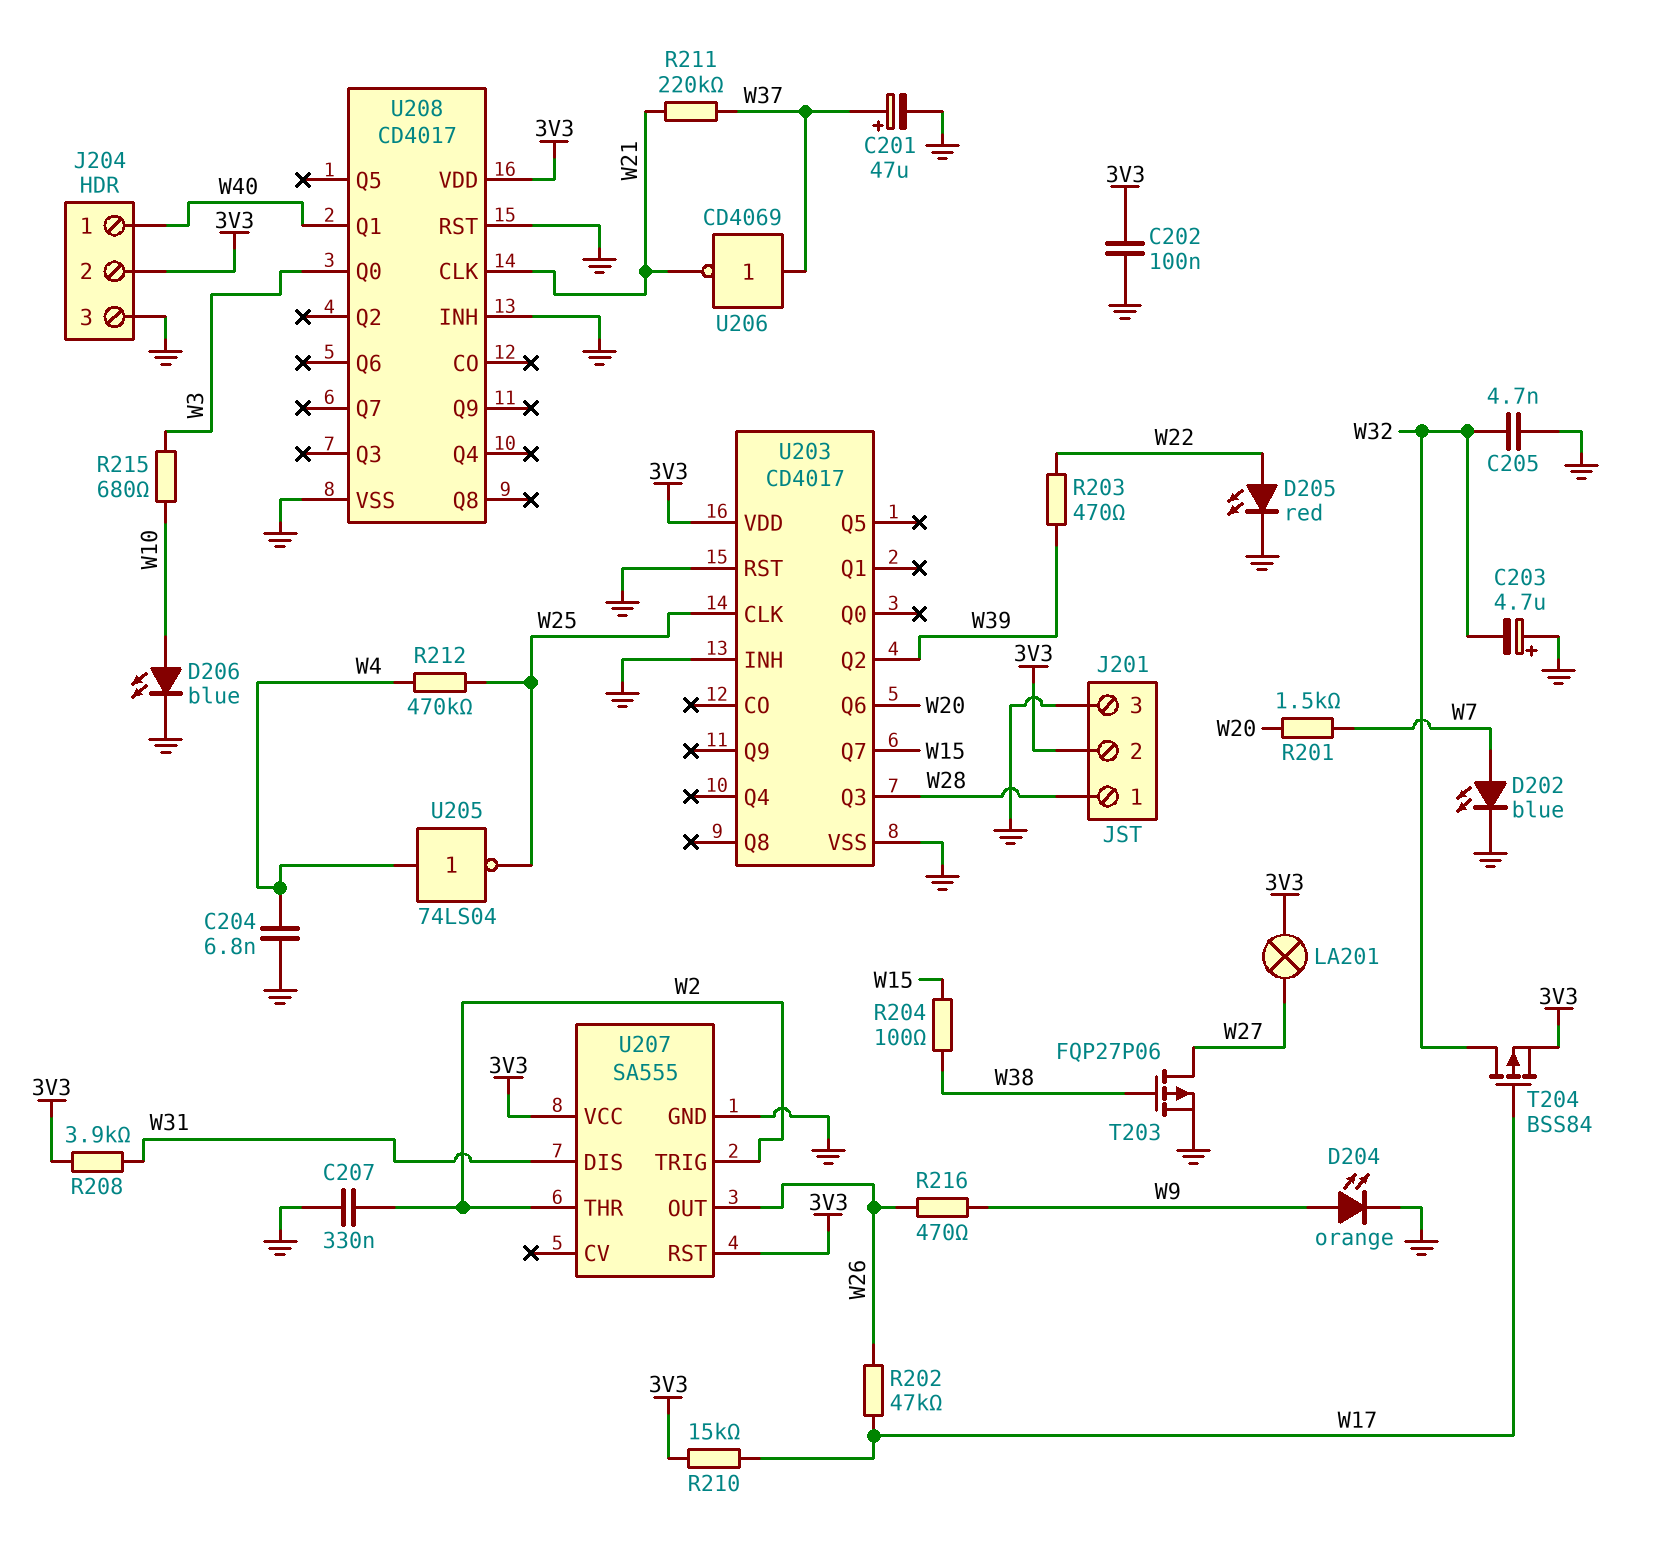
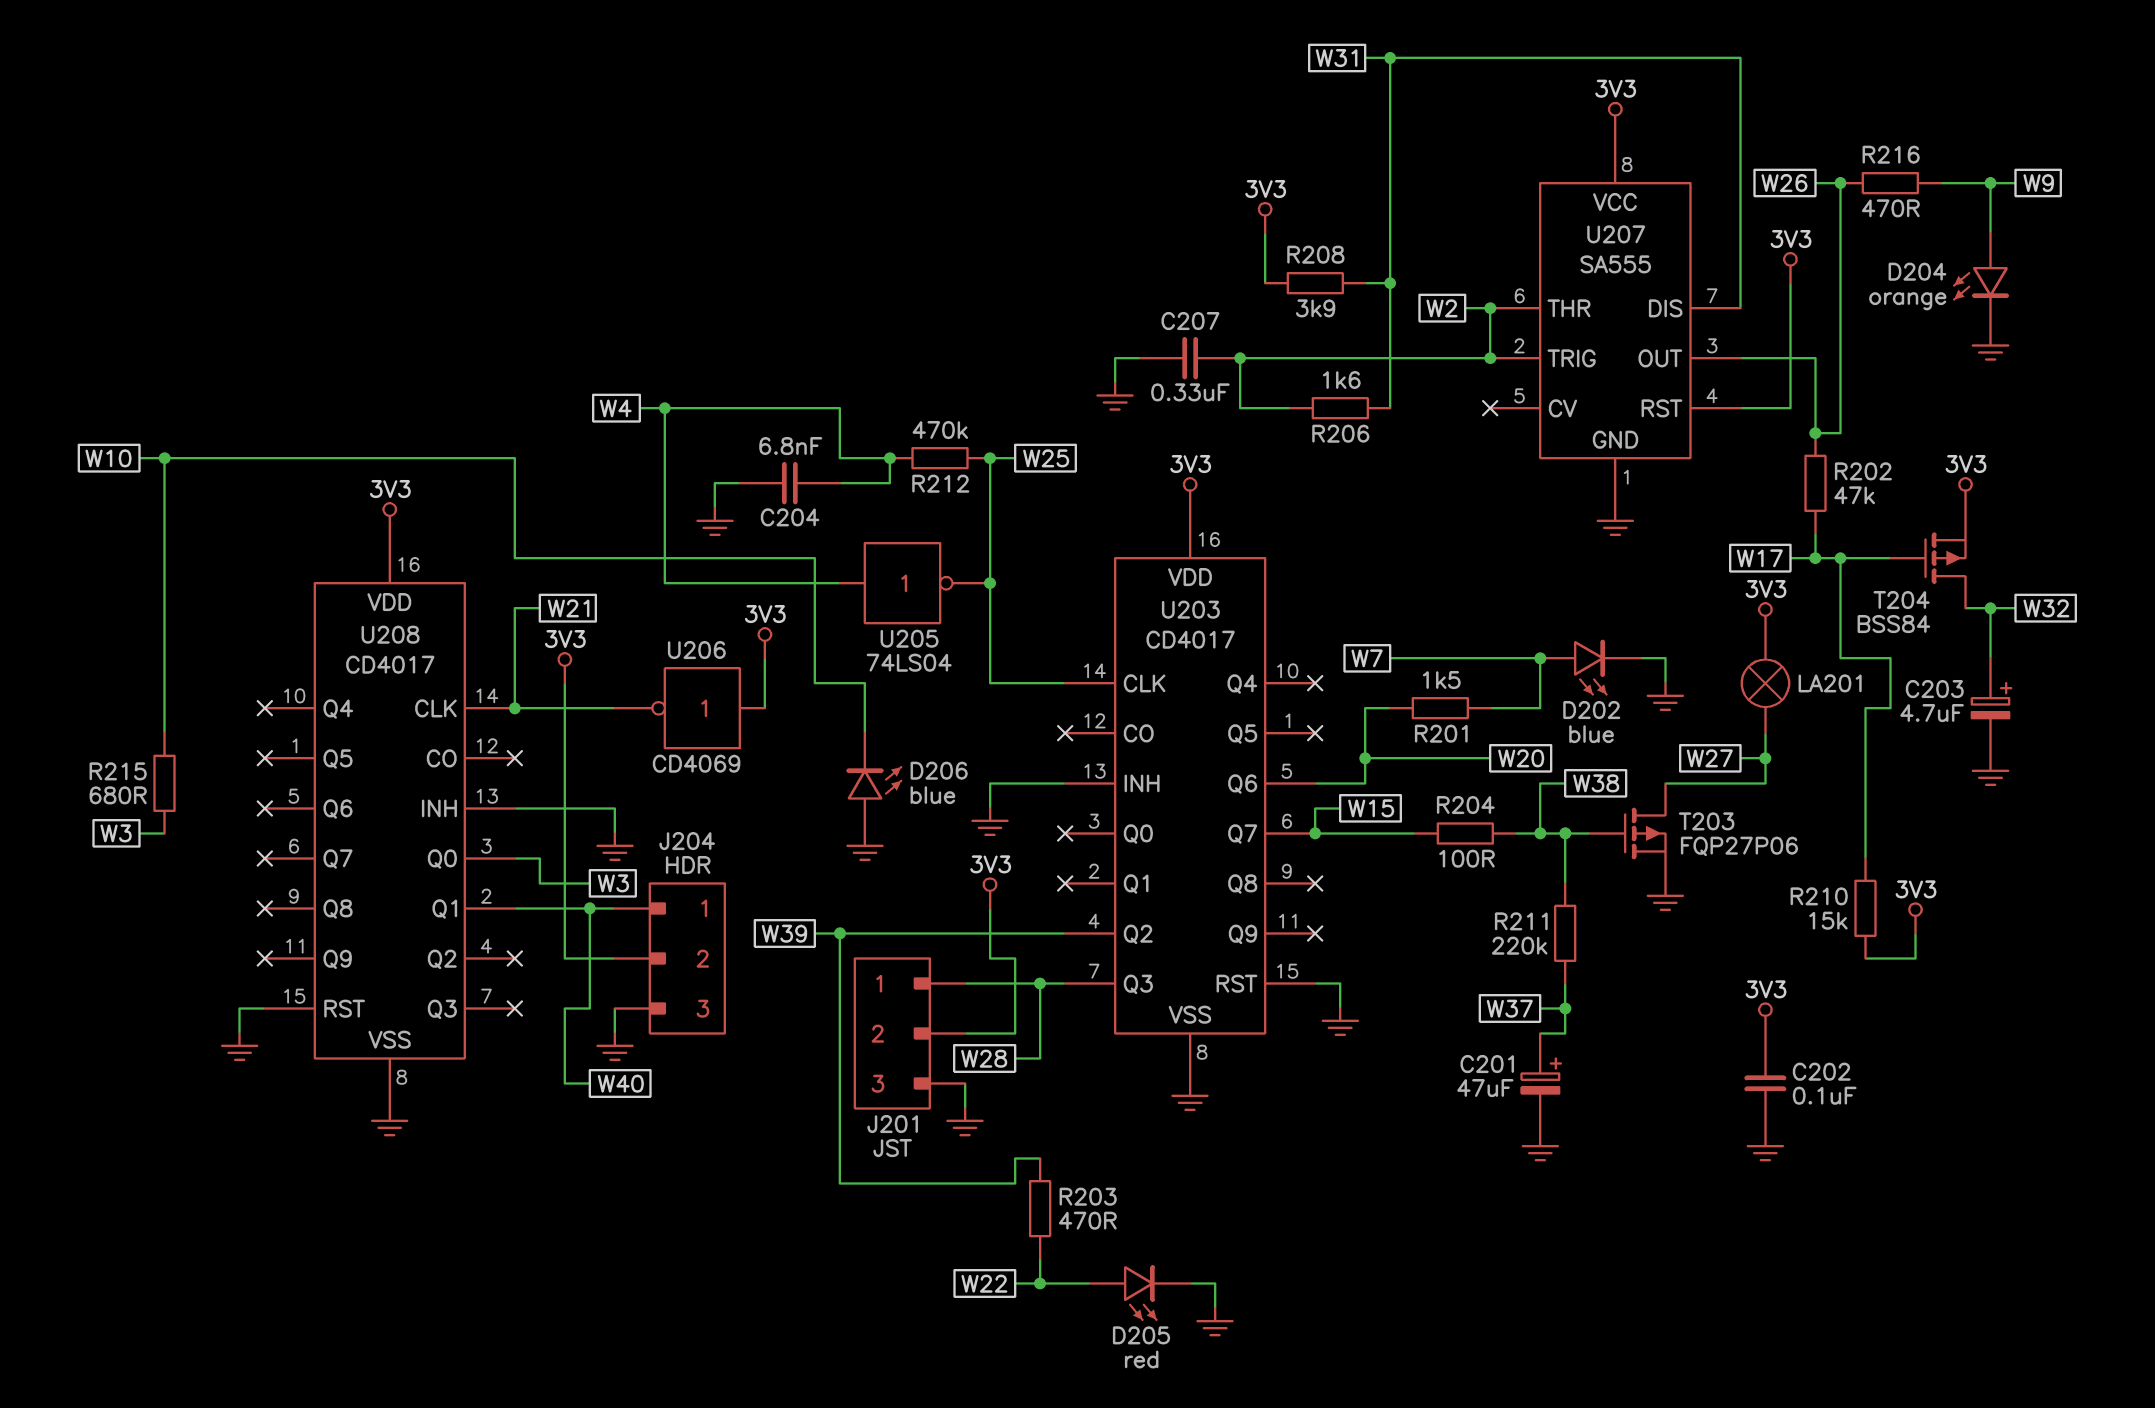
C203: 4.7uF (plus GND, minus W32) -> 4.7uF (plus W32, minus GND)
C205: 4.7nF (GND, W32) -> none
D206: LED blue (A W10, K GND) -> LED blue (A GND, K W10)
R206: none -> 1.6k (W2, W31)
R211: 220k (W21, W37) -> 220k (W37, W38)
U206: NOT CD4069 (in W37, out W21) -> NOT CD4069 (in 3V3, out W21)

